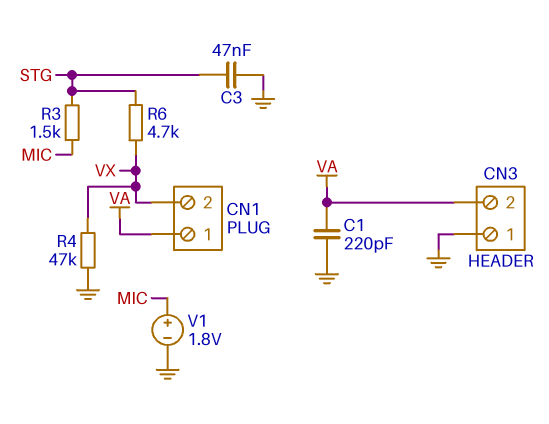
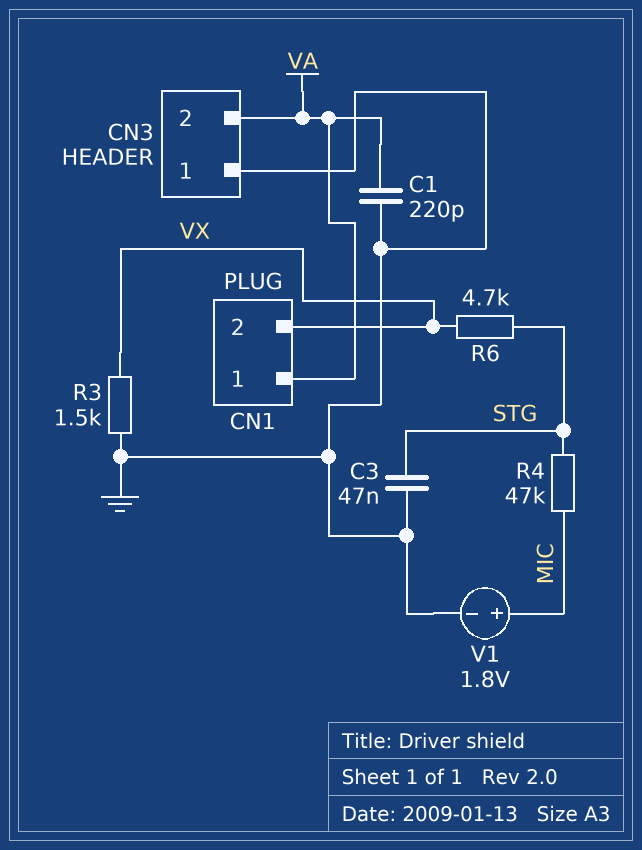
R3: 1.5k (MIC, STG) -> 1.5k (GND, VX)
R4: 47k (GND, VX) -> 47k (MIC, STG)

